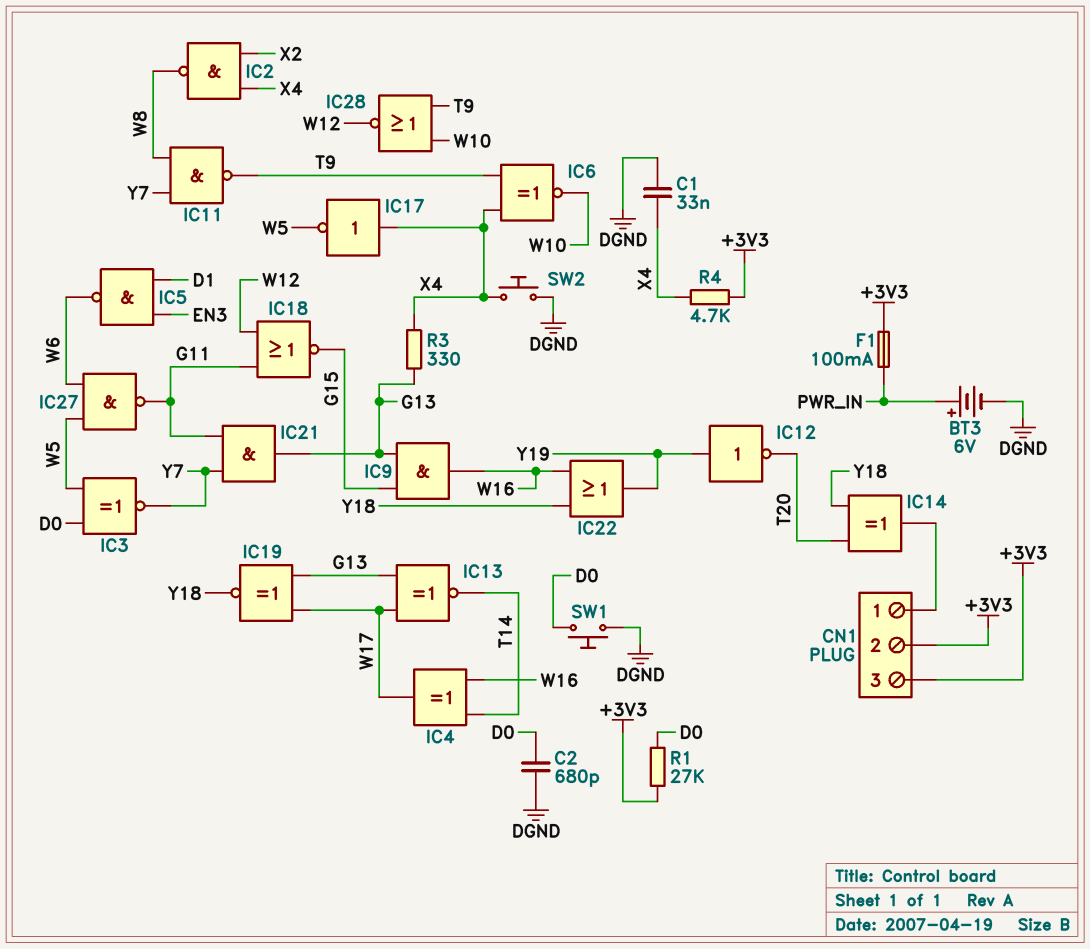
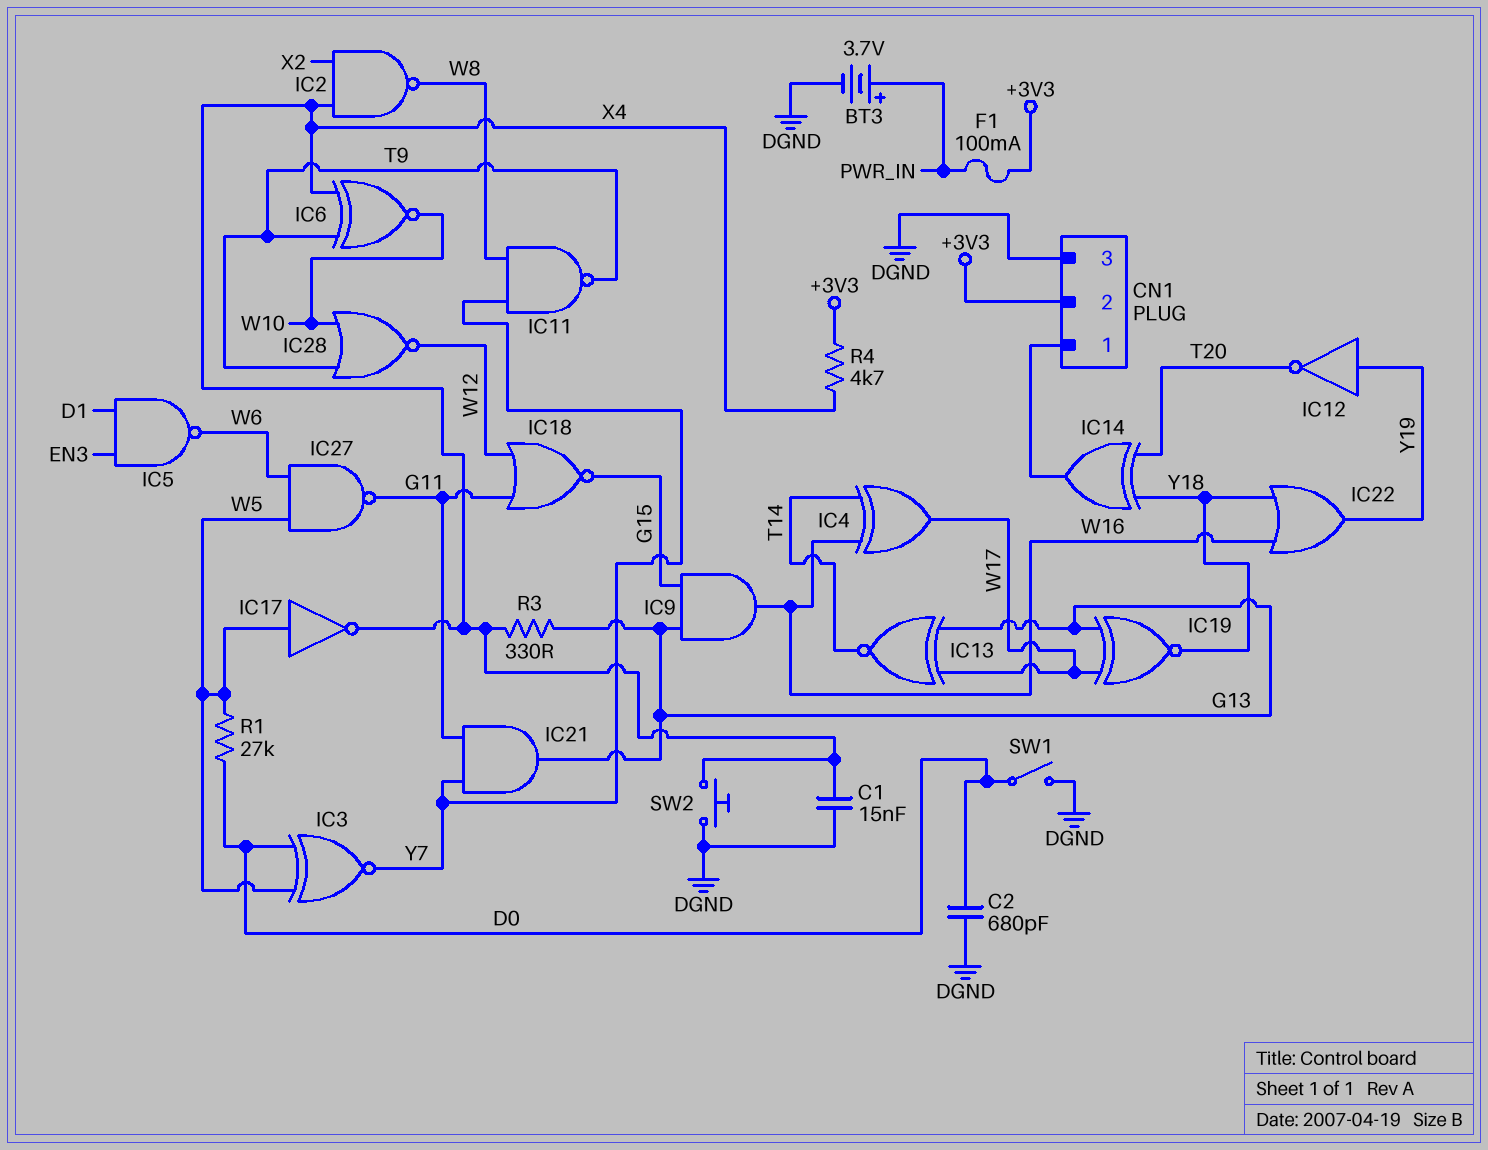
BT3: 6V (plus PWR_IN, minus DGND) -> 3.7V (plus PWR_IN, minus DGND)
C1: 33nF (DGND, X4) -> 15nF (DGND, X4)
CN1 pin 3: +3V3 -> DGND
IC17: NOT (in X4, out W5) -> NOT (in W5, out X4)
R1: 27k (+3V3, D0) -> 27k (D0, W5)
SW1: button (D0, DGND) -> switch (D0, DGND)

